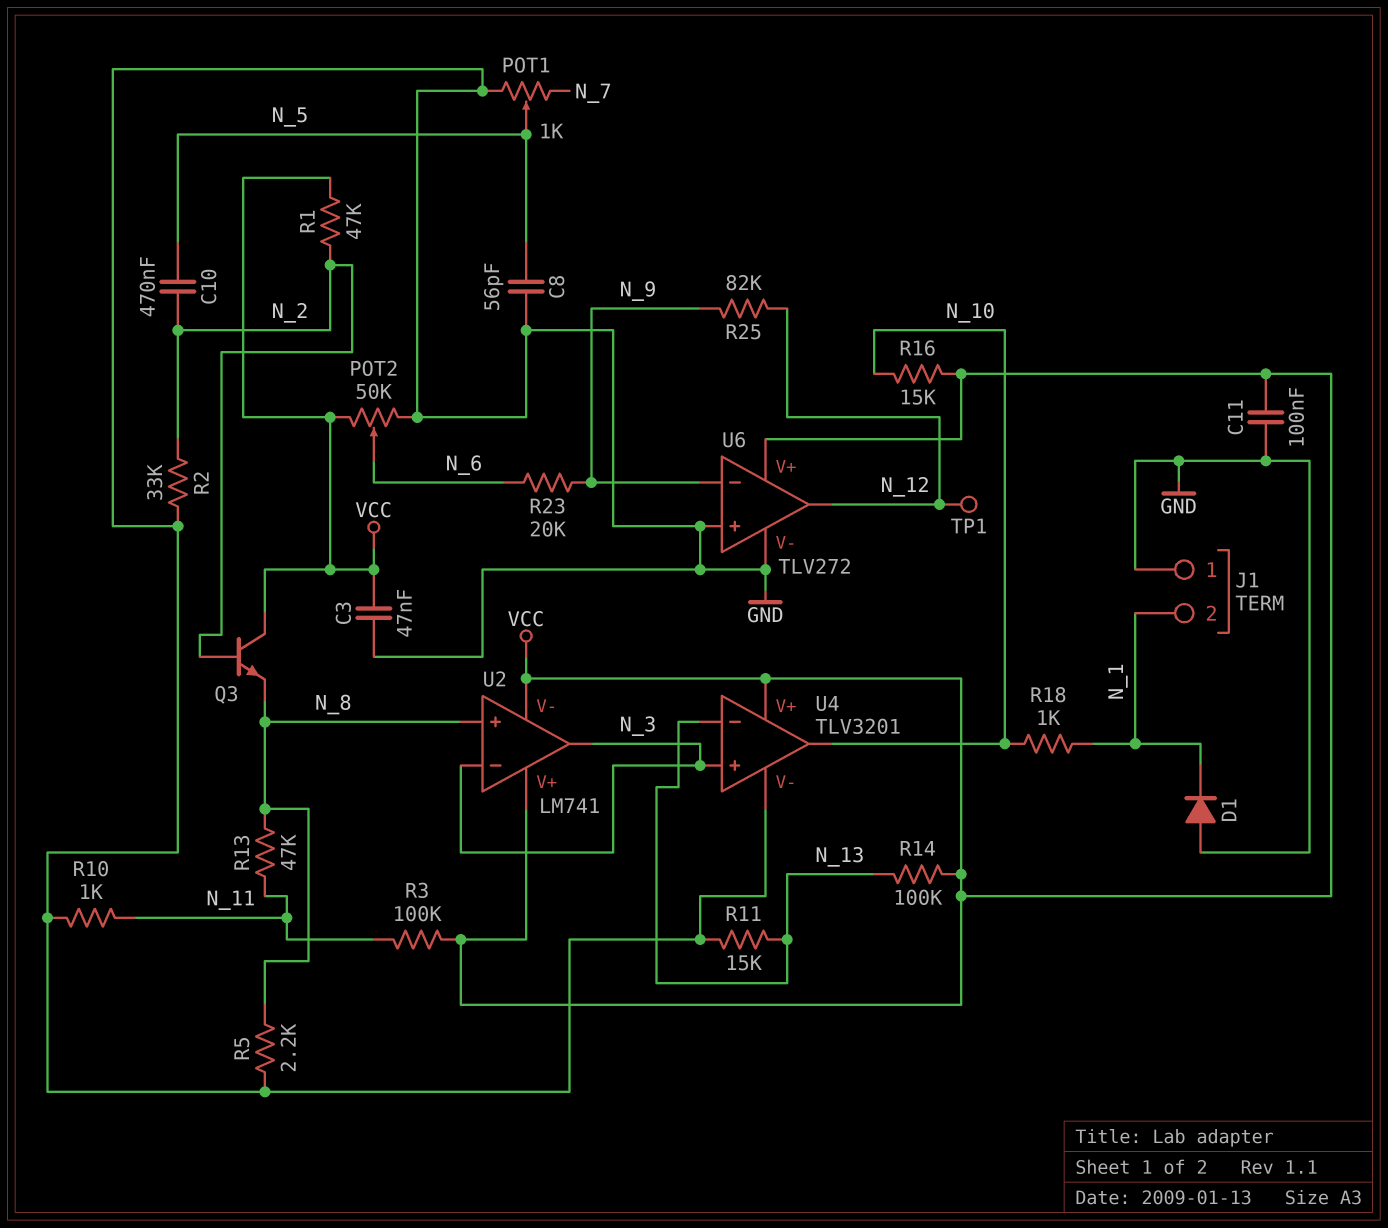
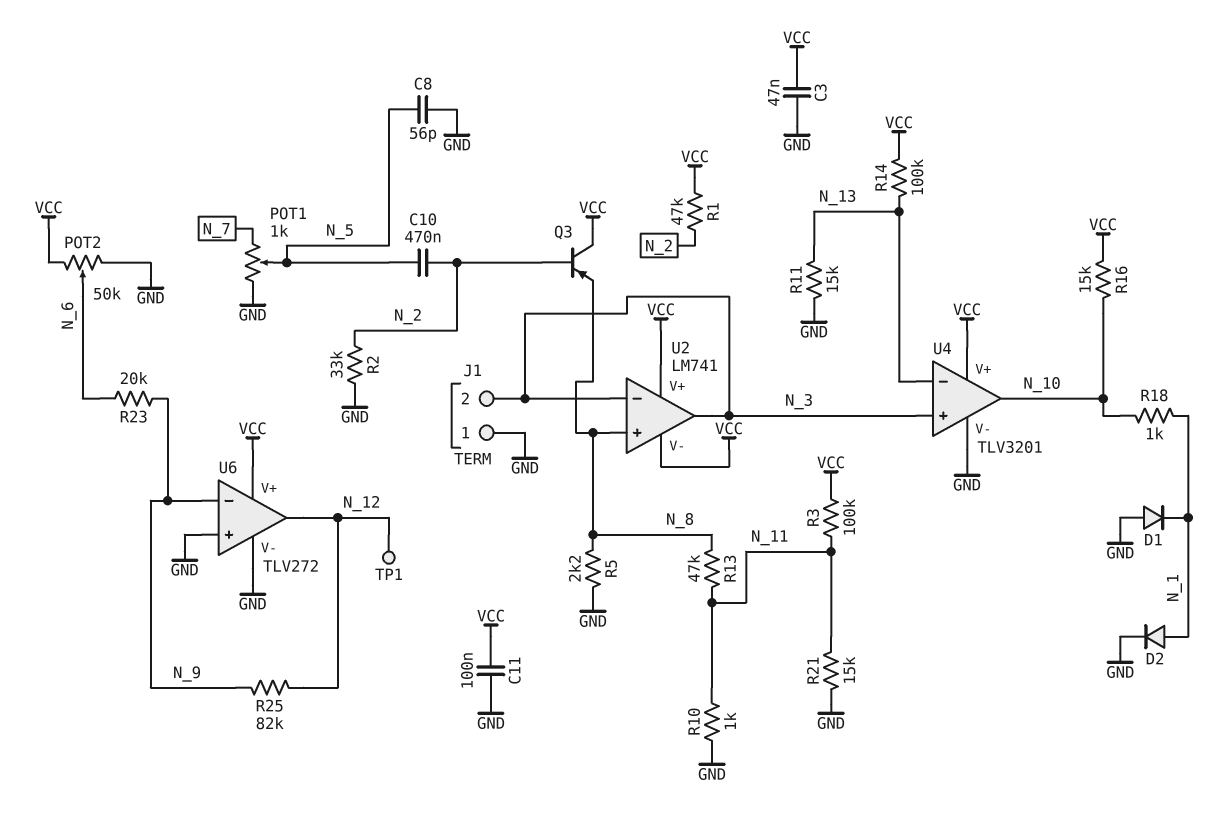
D2: none -> diode (A N_1, K GND)
J1 pin 2: N_1 -> N_3
Q3: NPN (B N_2, C VCC, E N_8) -> PNP (B N_2, C VCC, E N_8)
R21: none -> 15k (GND, N_11)

